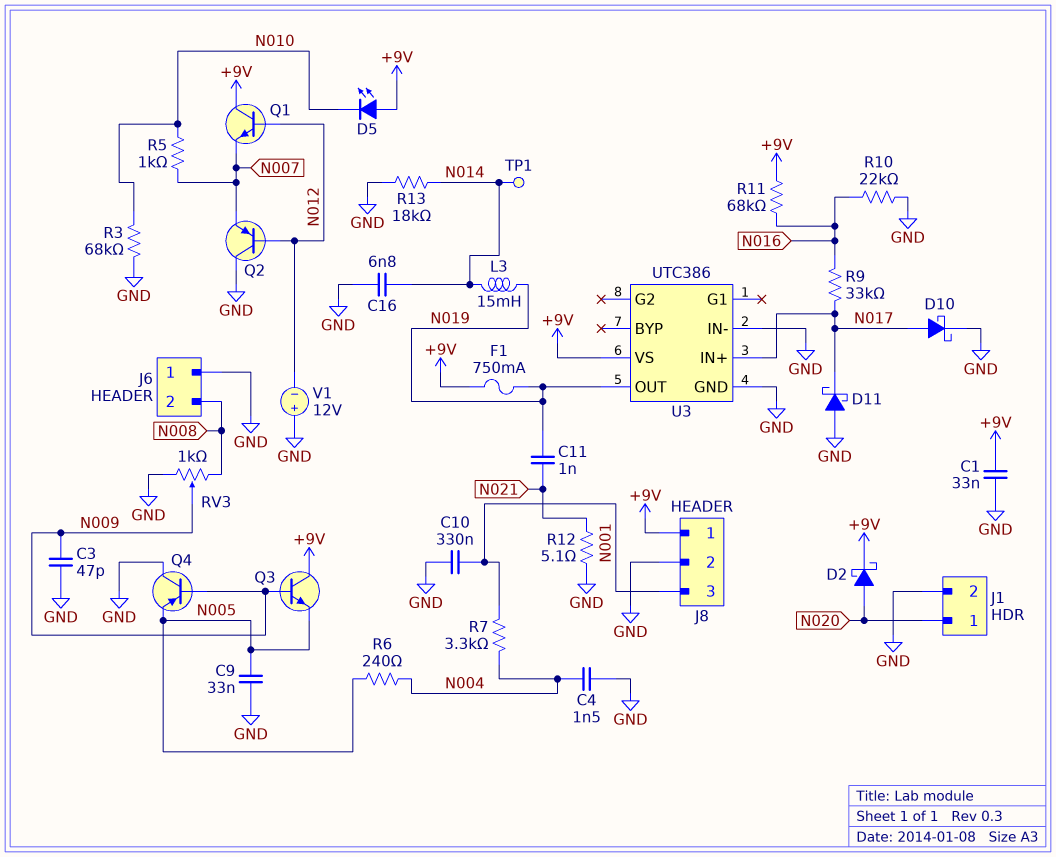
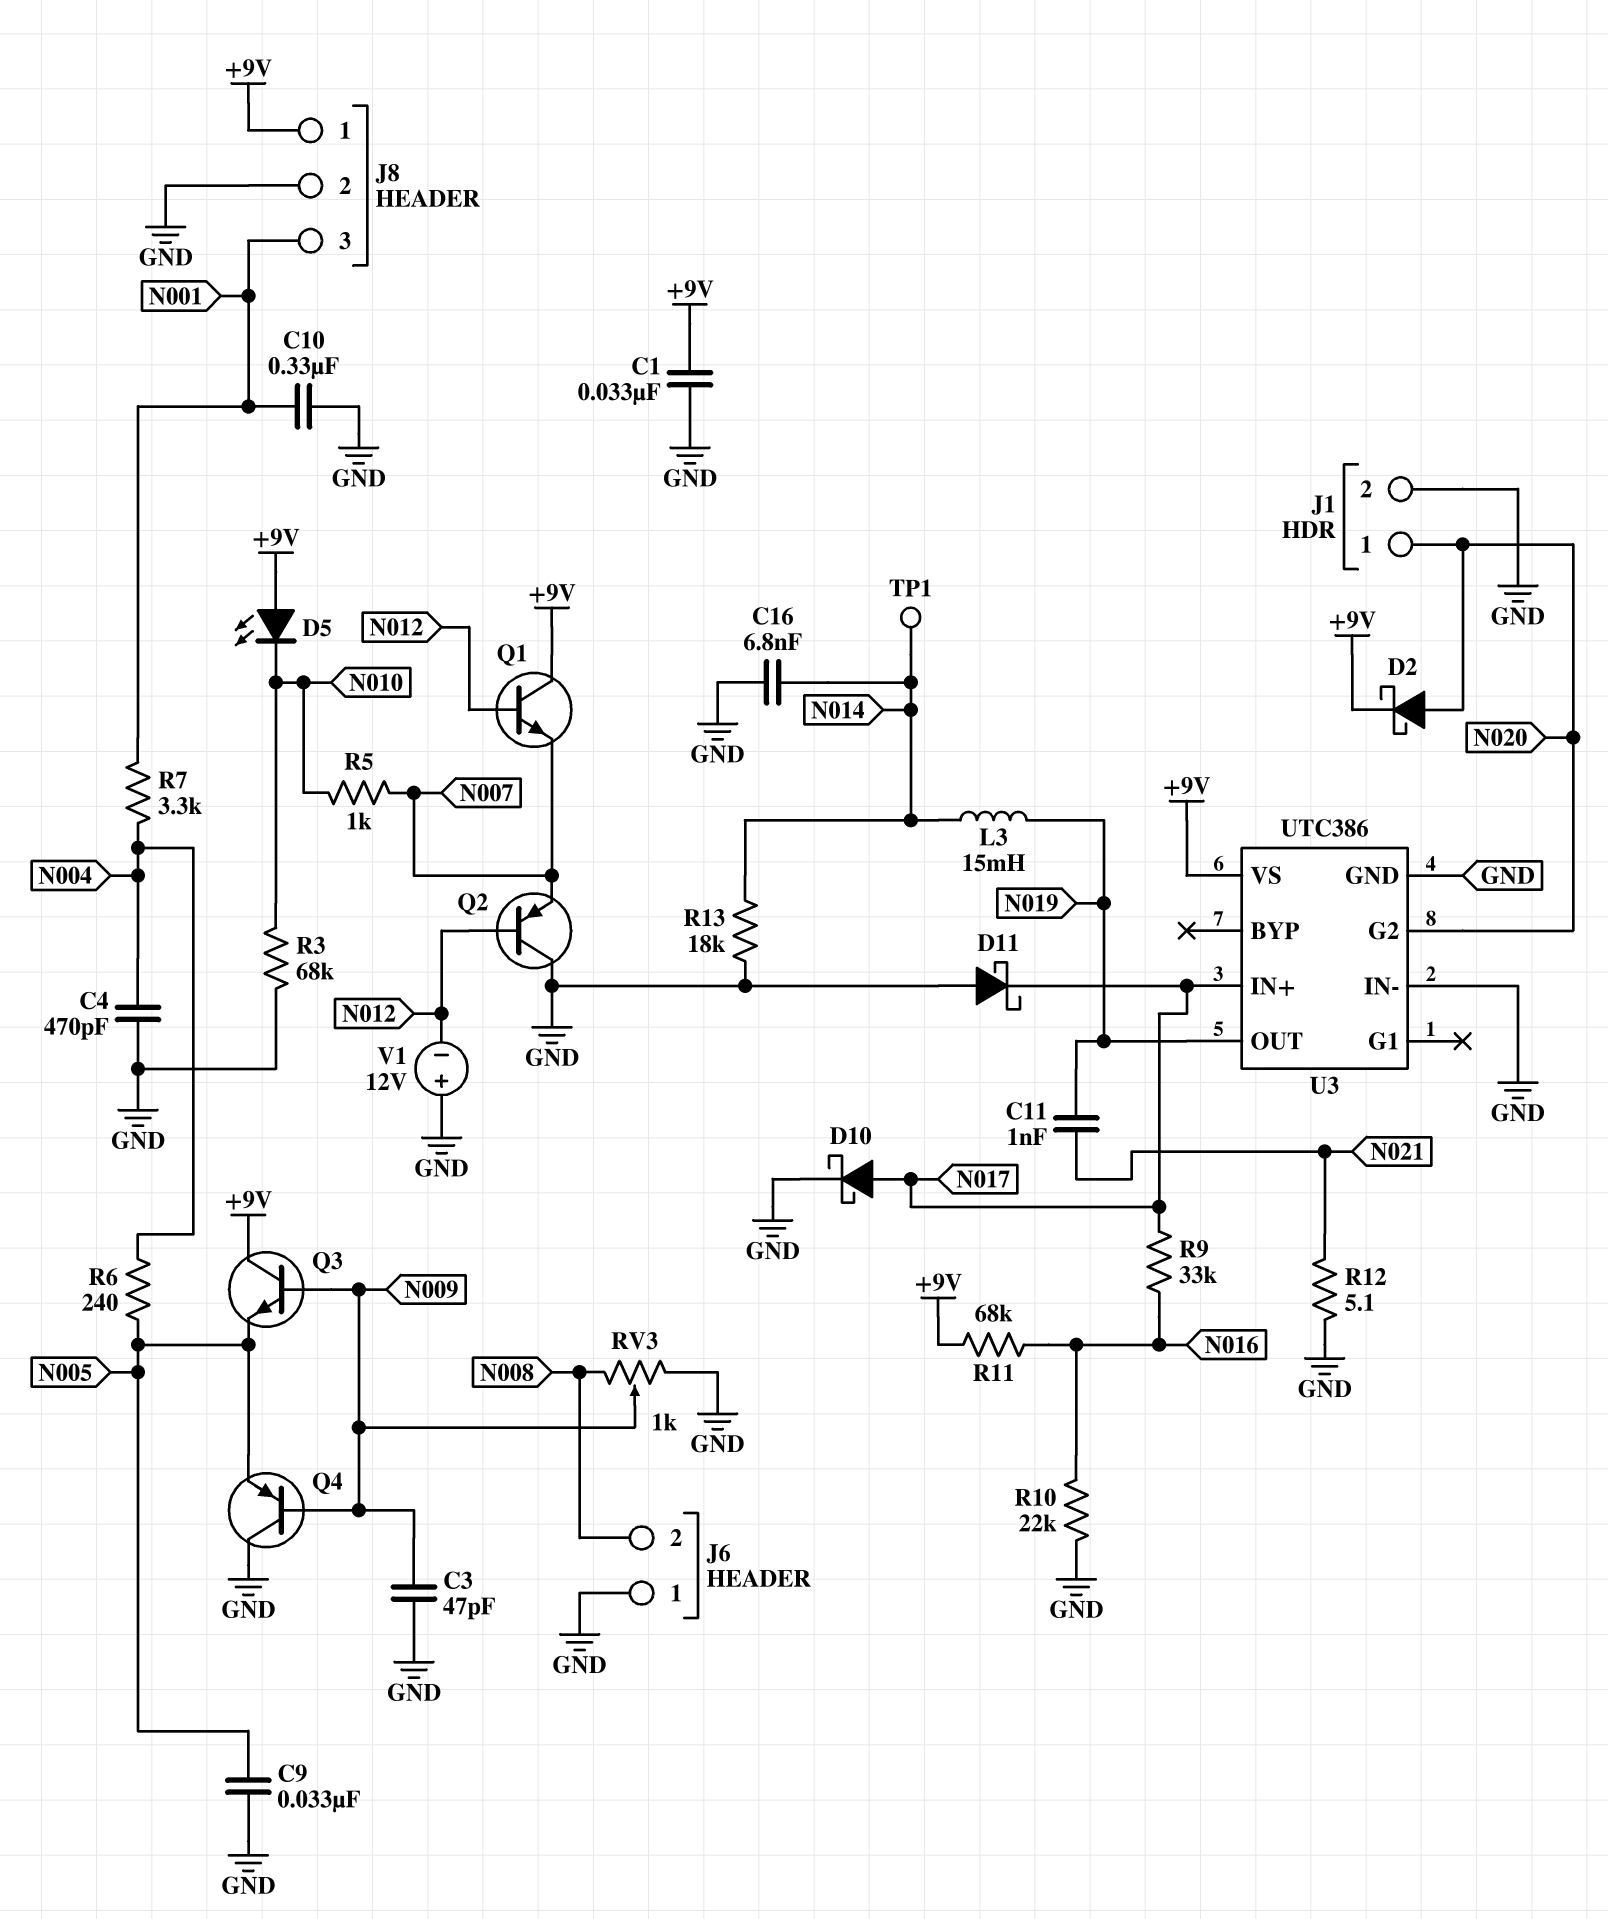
C4: 1.5nF (GND, N004) -> 470pF (GND, N004)
F1: 750mA (+9V, N019) -> none
U3 pin G2: none -> N020

